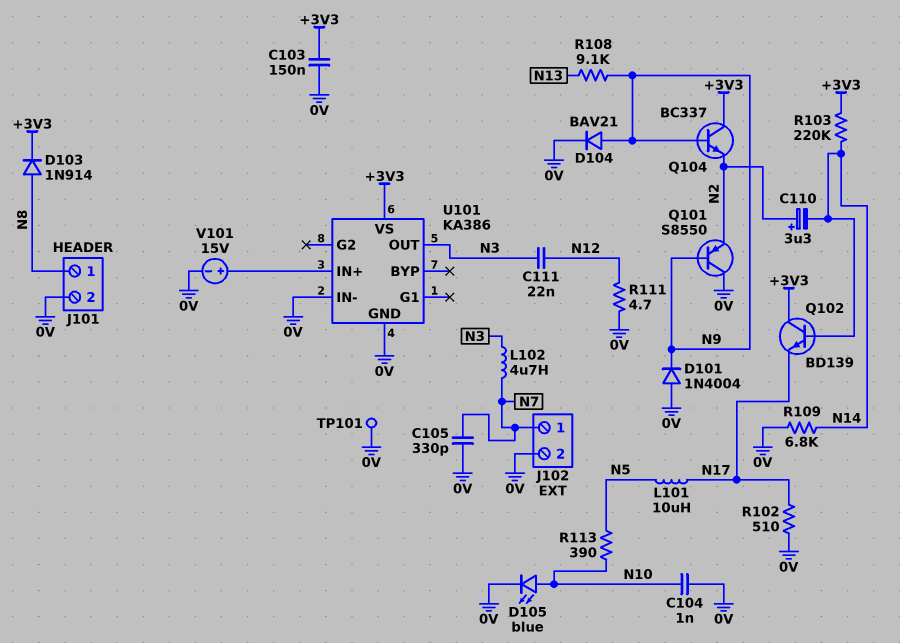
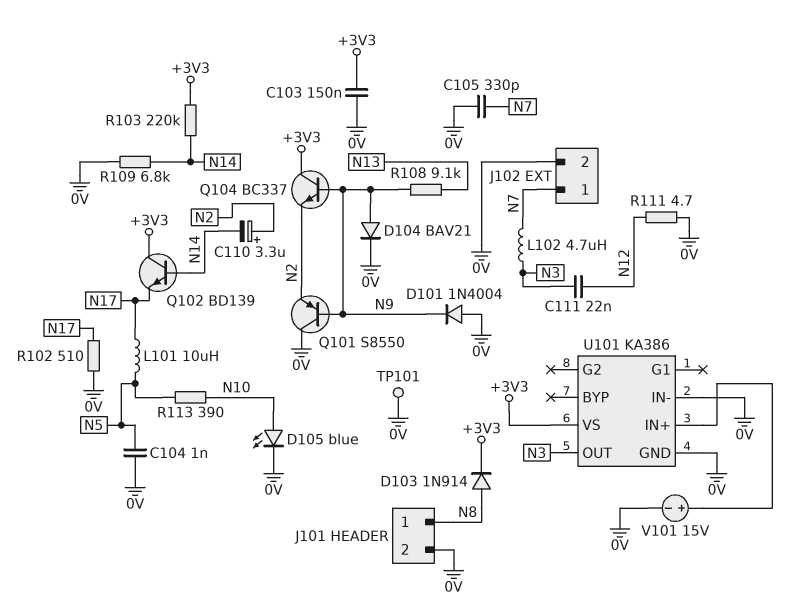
C104: 1nF (0V, N10) -> 1nF (0V, N5)

